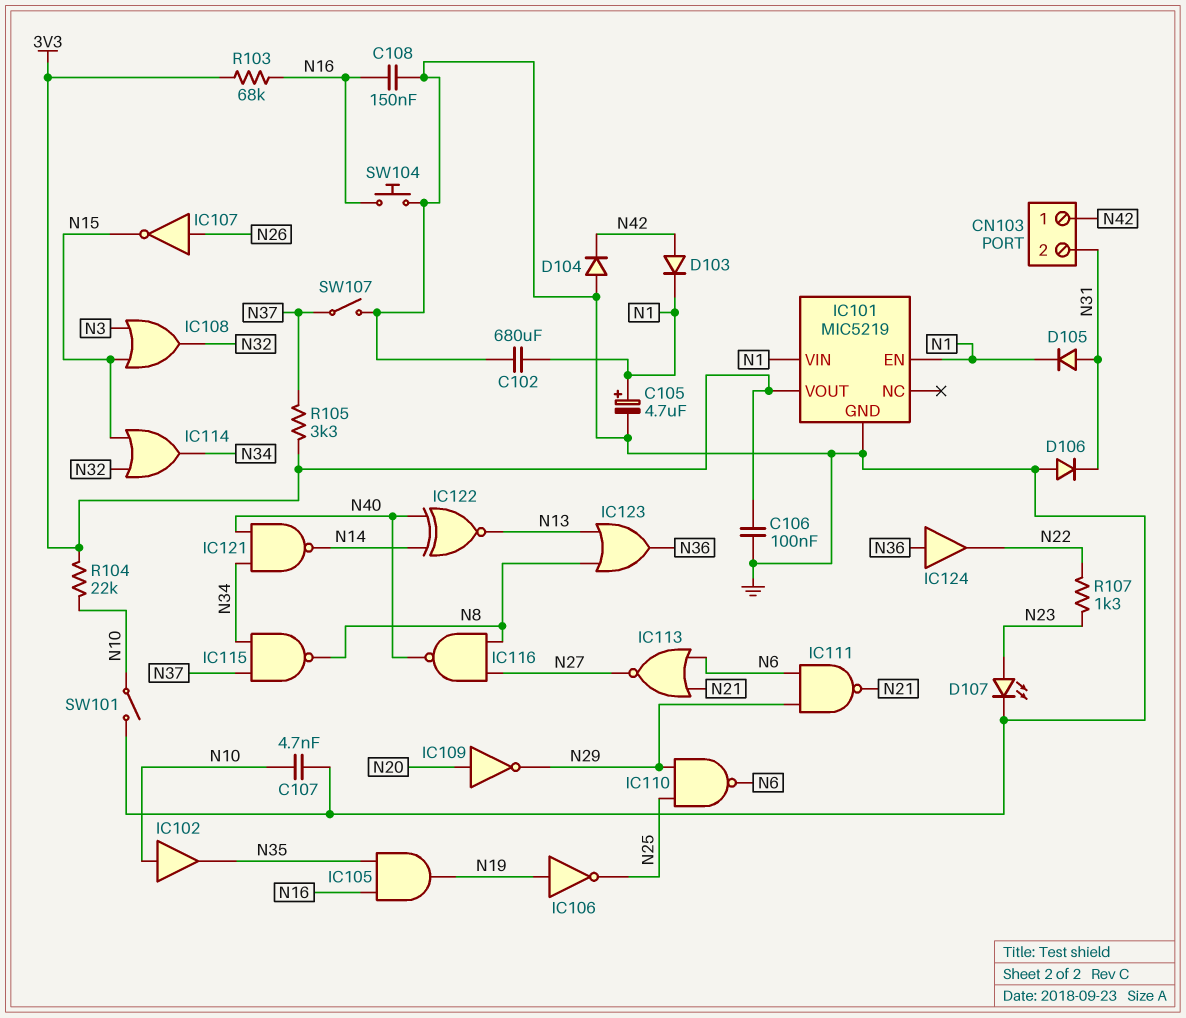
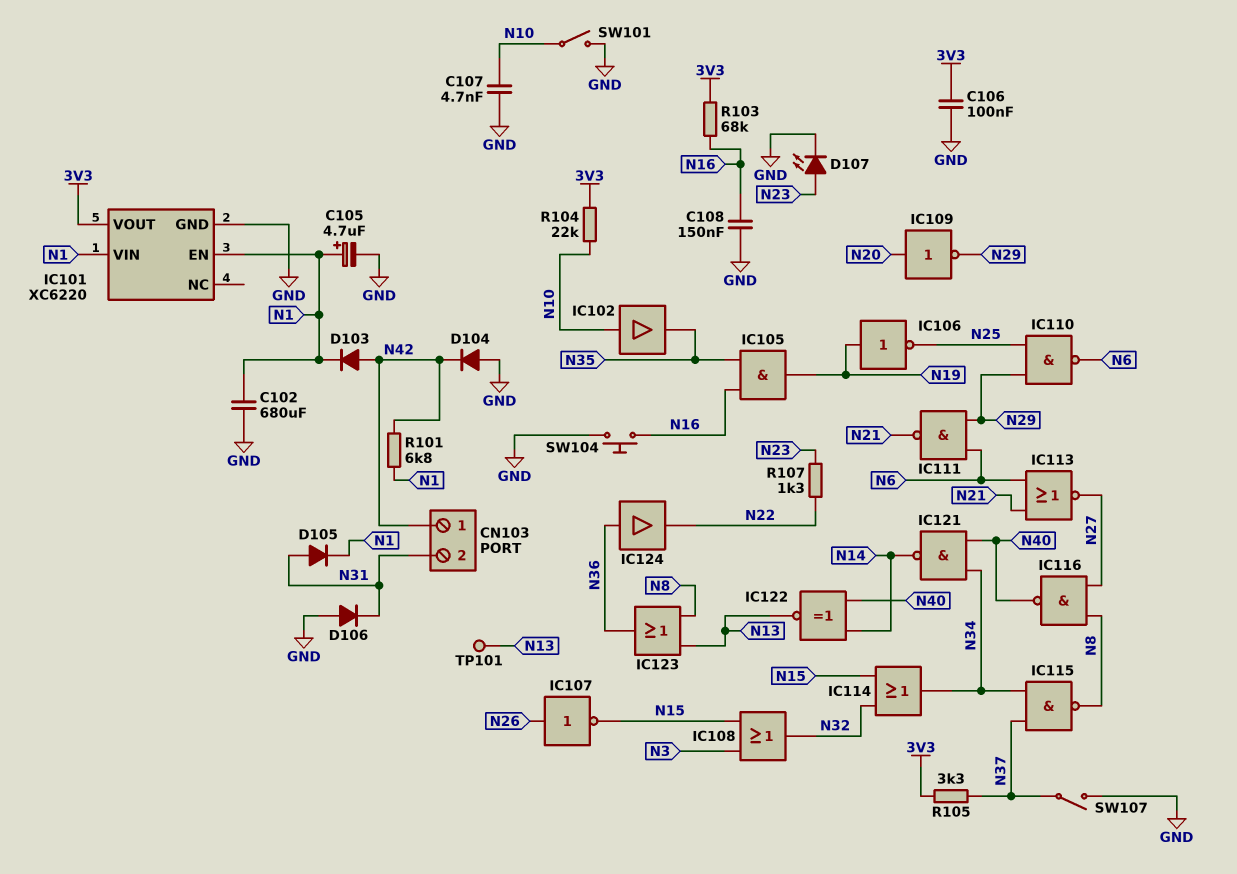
IC101: MIC5219 -> XC6220
R101: none -> 6.8k (N1, N42)
TP101: none -> test point (N13)

